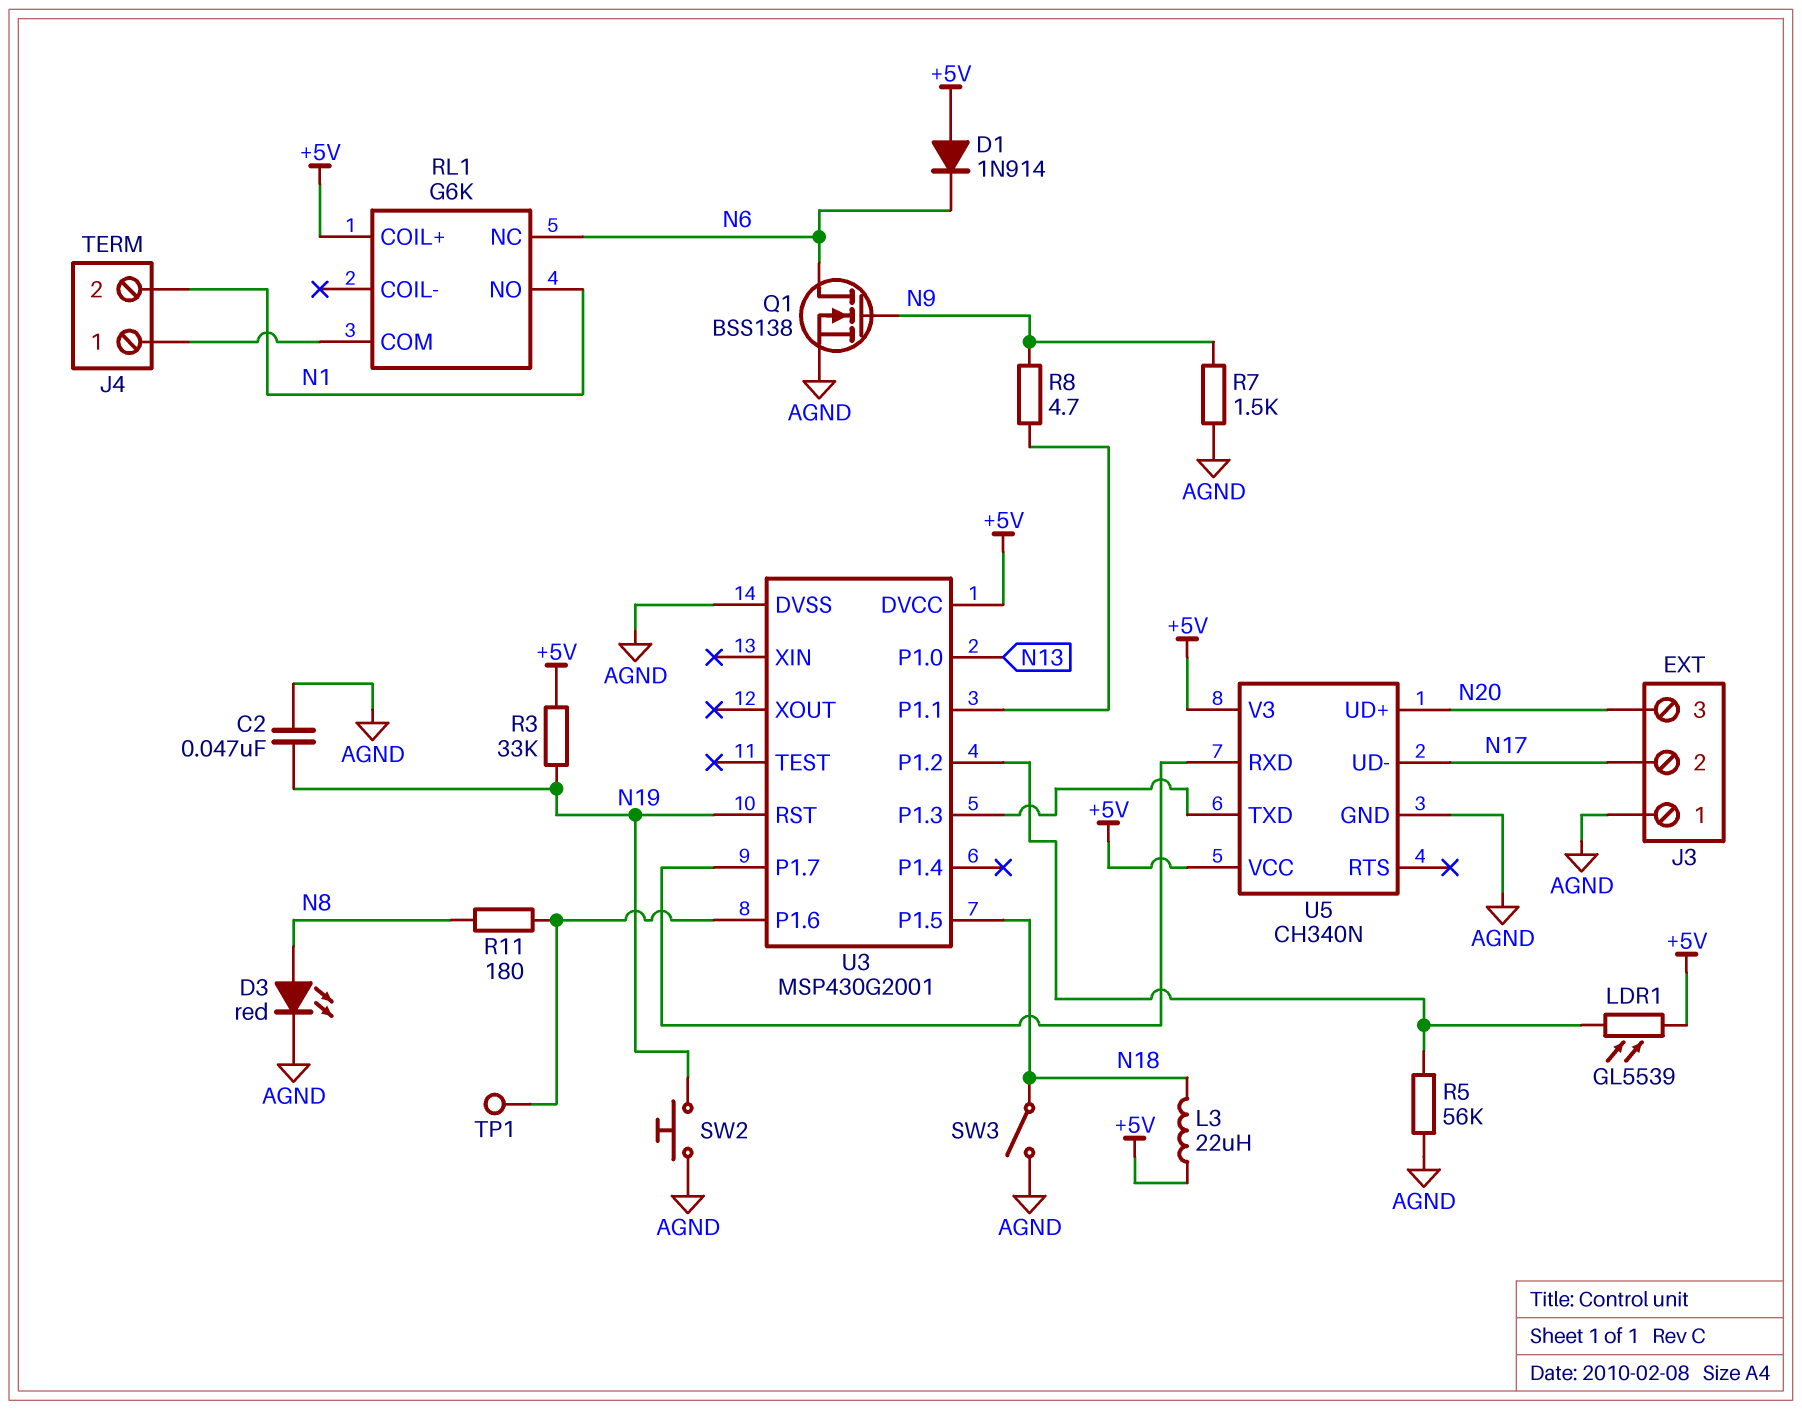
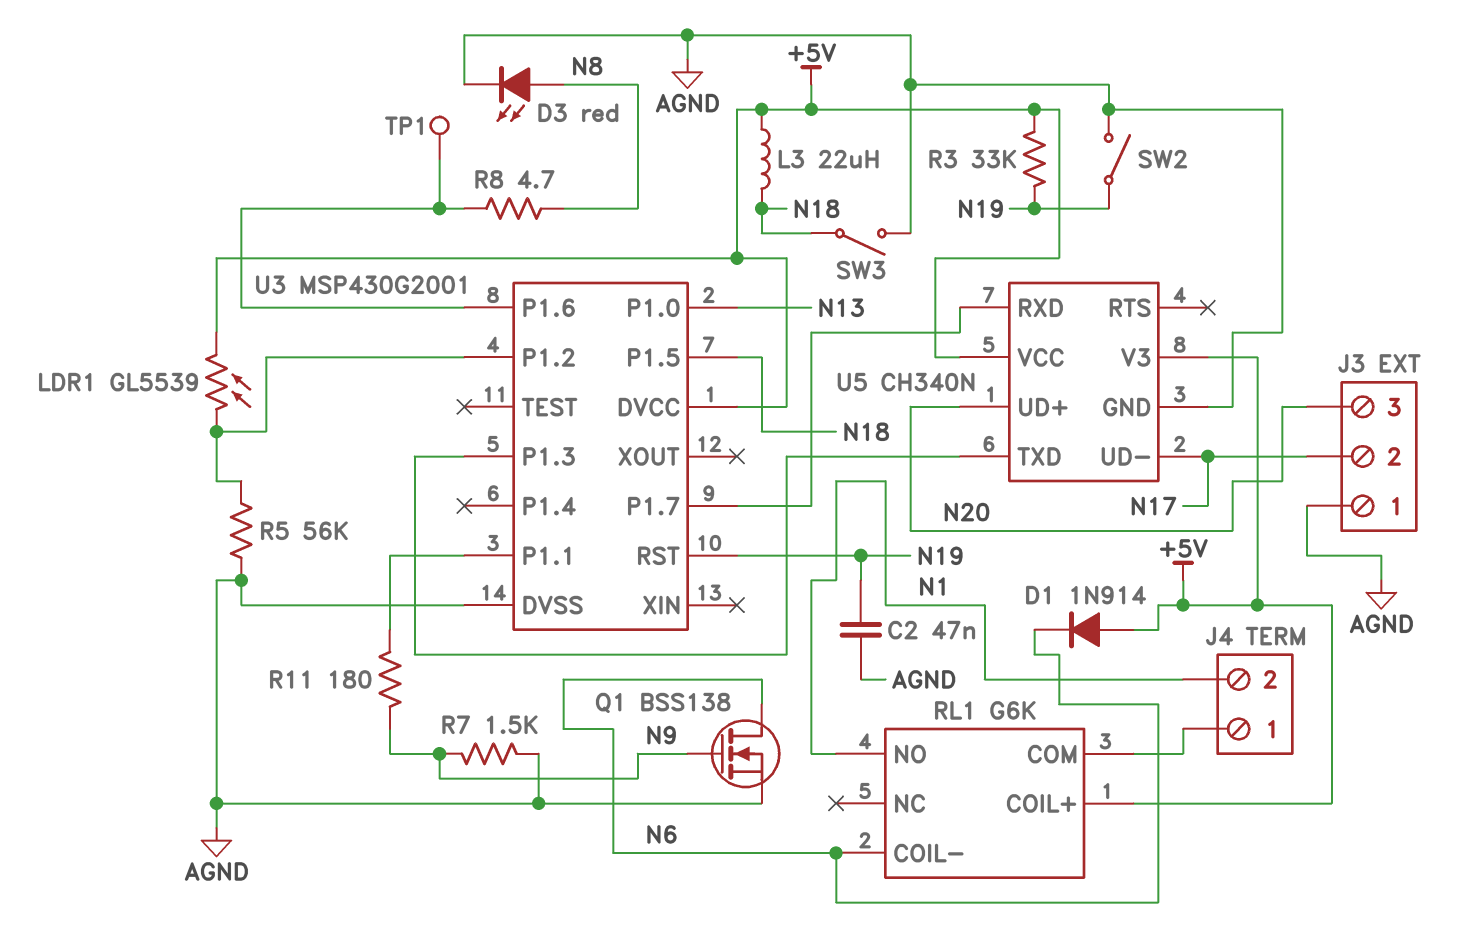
R8: 4.7 (N9, U3/P1.1) -> 4.7 (N8, U3/P1.6)
R11: 180 (N8, U3/P1.6) -> 180 (N9, U3/P1.1)
RL1 pin COIL-: none -> N6
RL1 pin NC: N6 -> none
SW2: button (AGND, N19) -> switch (AGND, N19)

